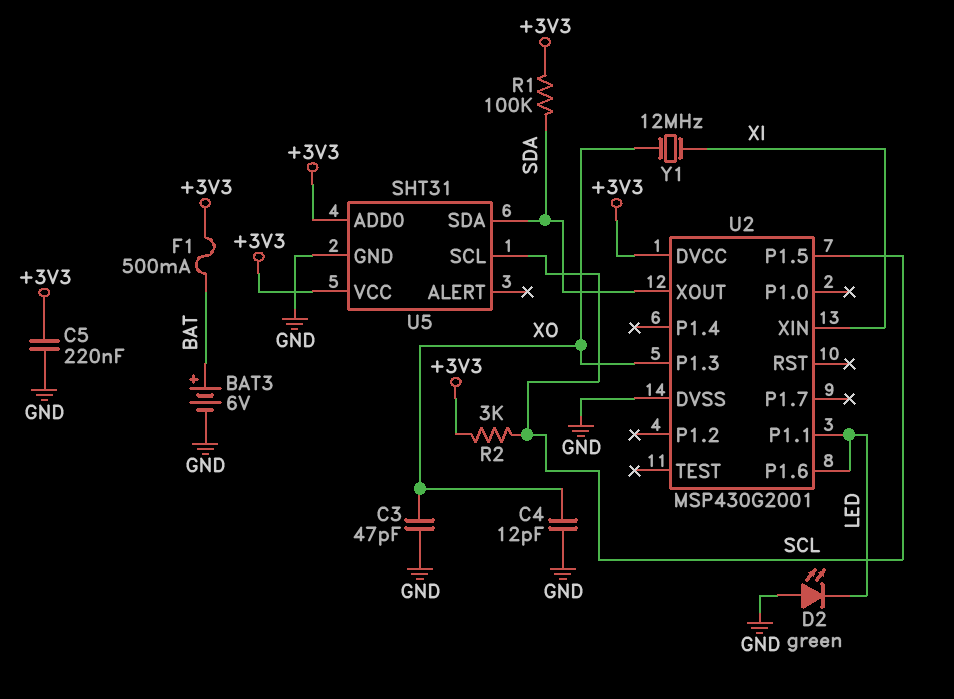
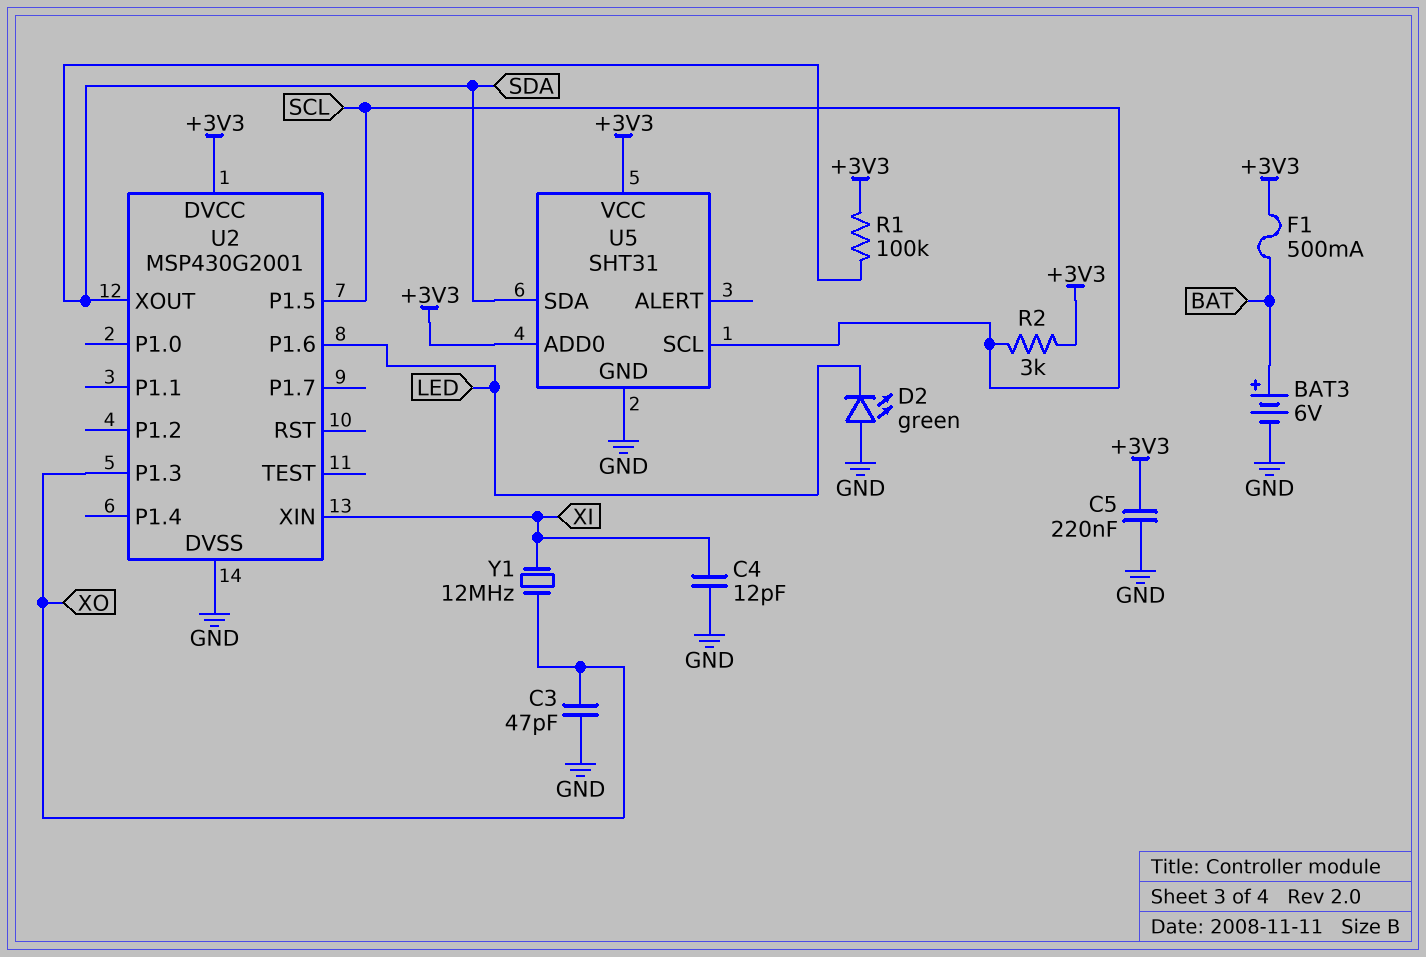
C4: 12pF (GND, XO) -> 12pF (GND, XI)
U2 pin P1.1: LED -> none

